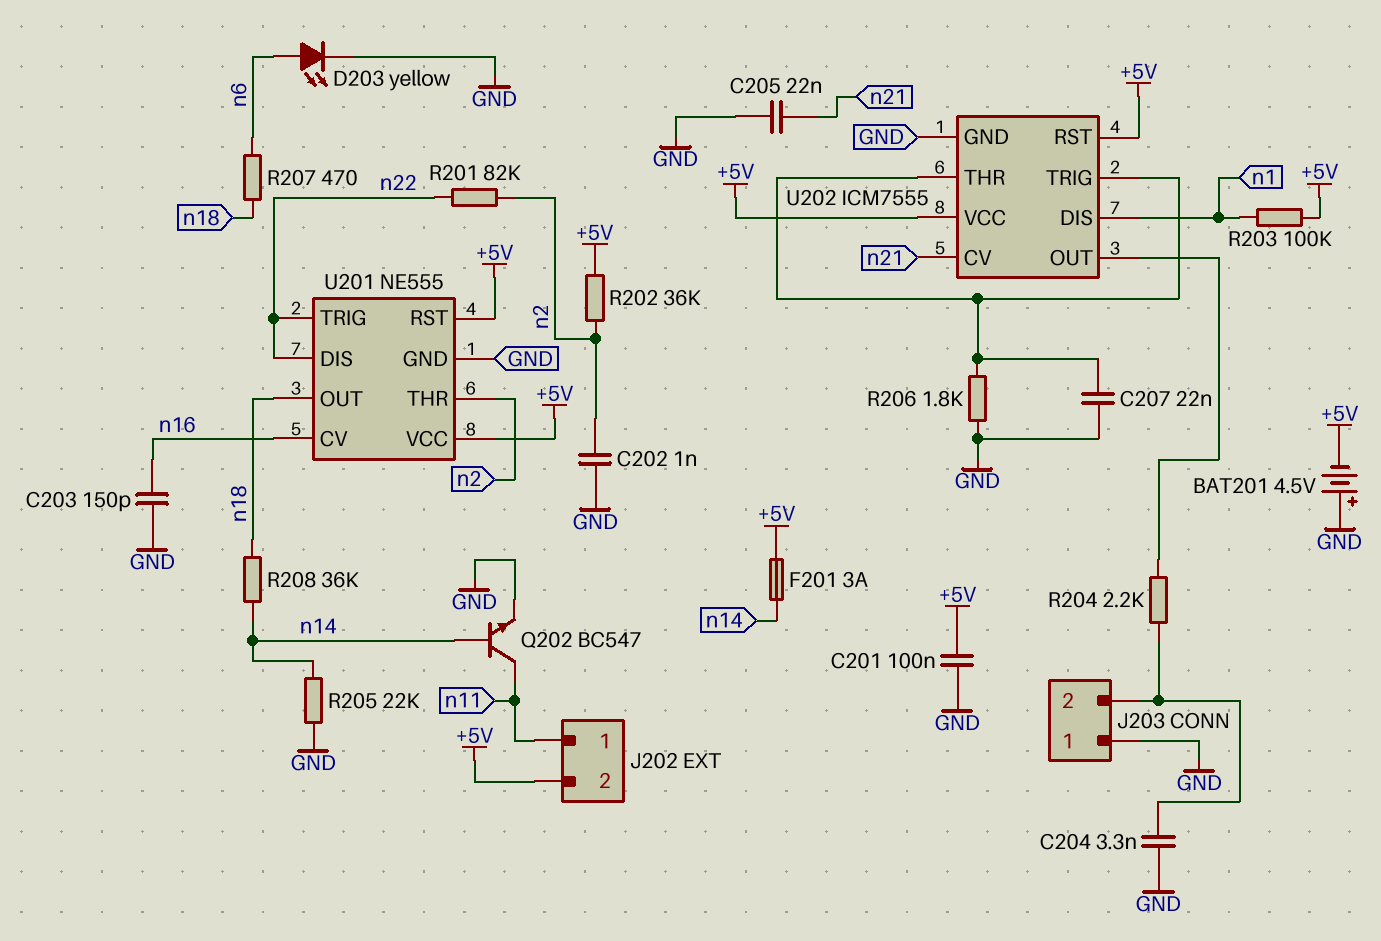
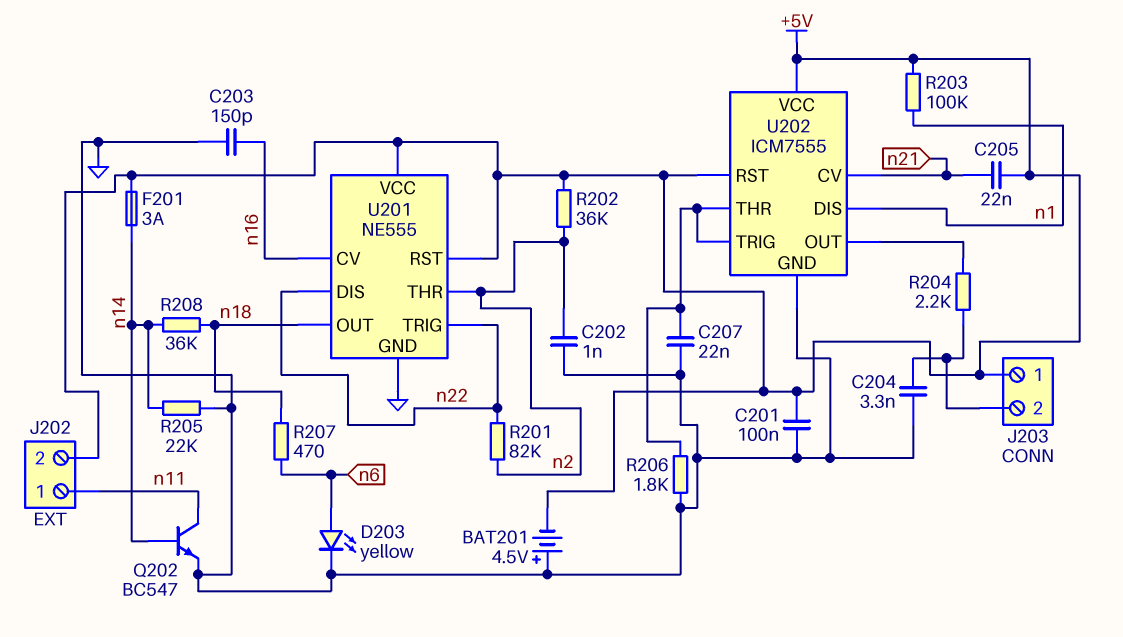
C205: 22nF (GND, n21) -> 22nF (+5V, n21)
J203 pin 1: GND -> +5V

